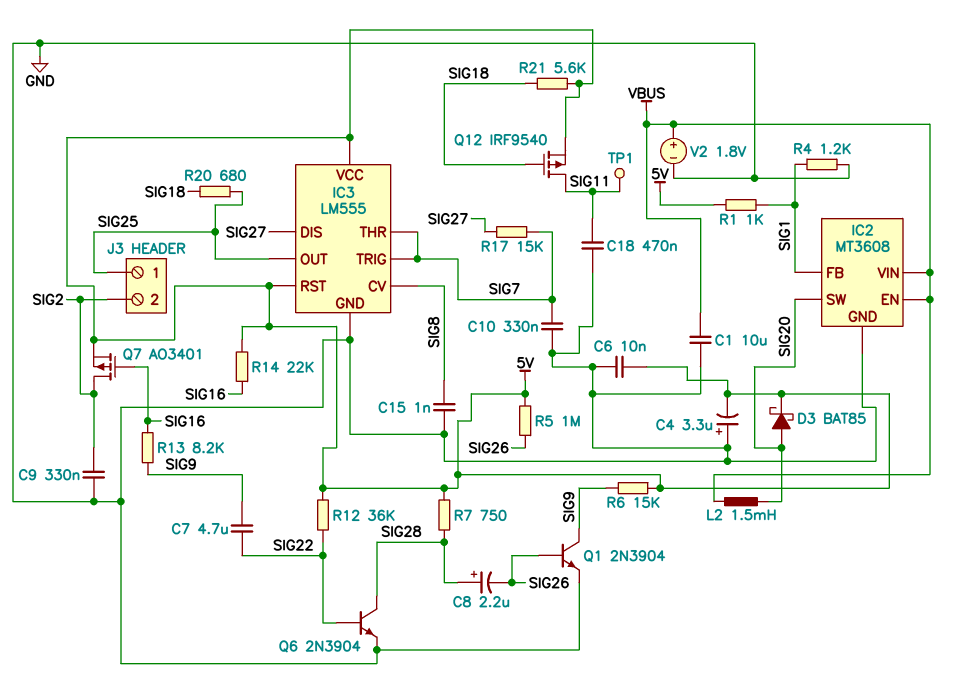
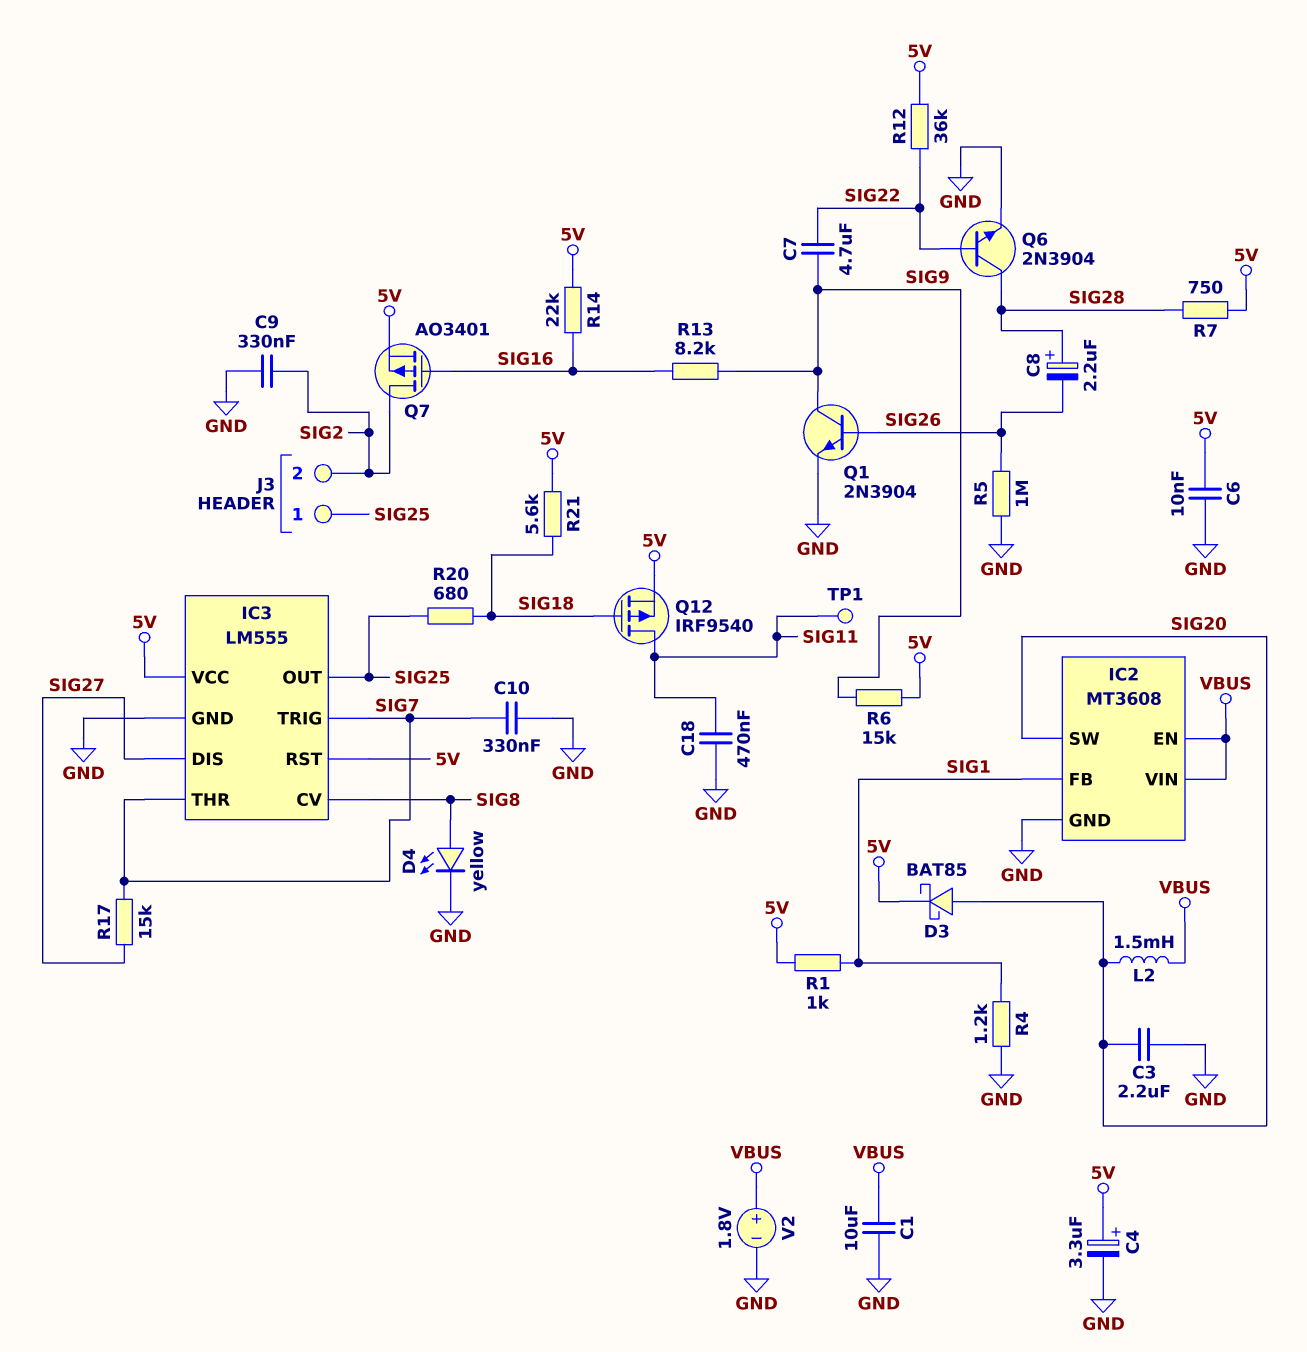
C3: none -> 2.2uF (GND, SIG20)
C4: 3.3uF (plus GND, minus 5V) -> 3.3uF (plus 5V, minus GND)
C15: 1nF (GND, SIG8) -> none
D4: none -> LED yellow (A SIG8, K GND)
R5: 1M (5V, SIG26) -> 1M (GND, SIG26)

